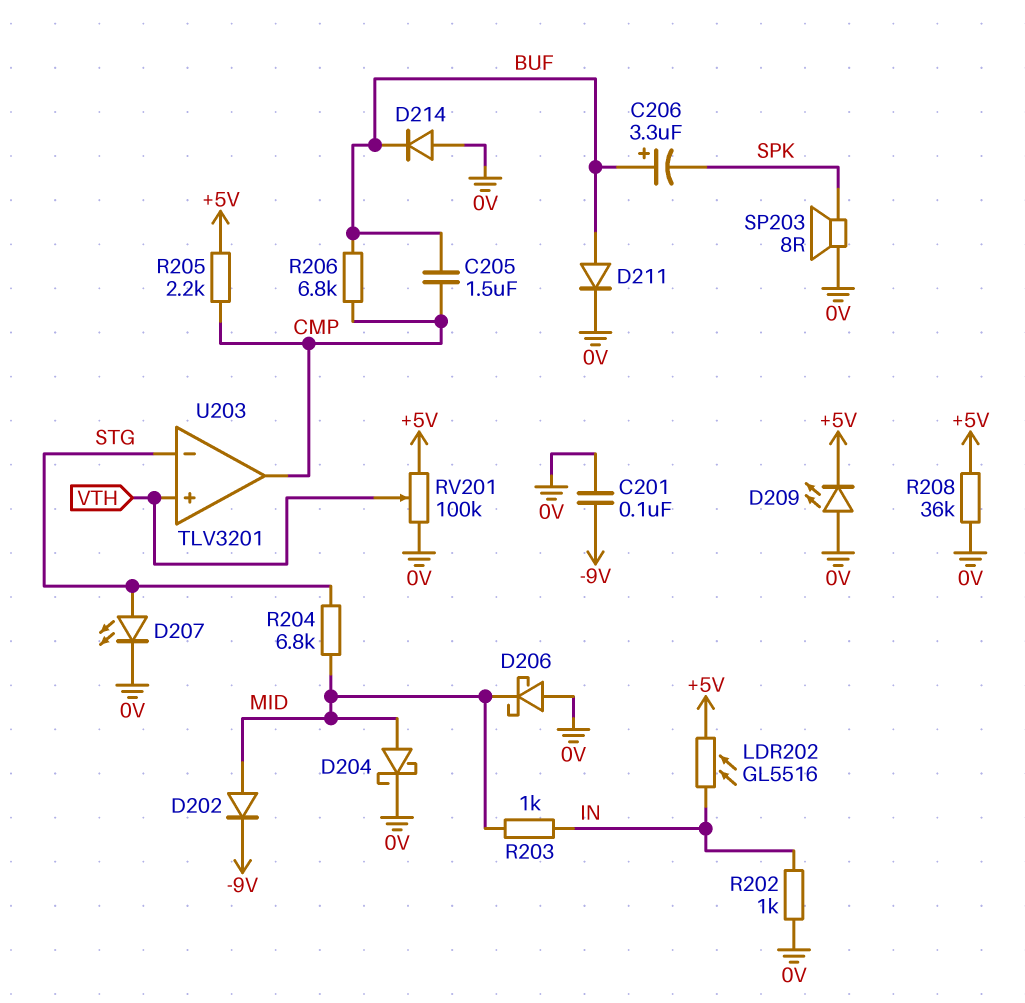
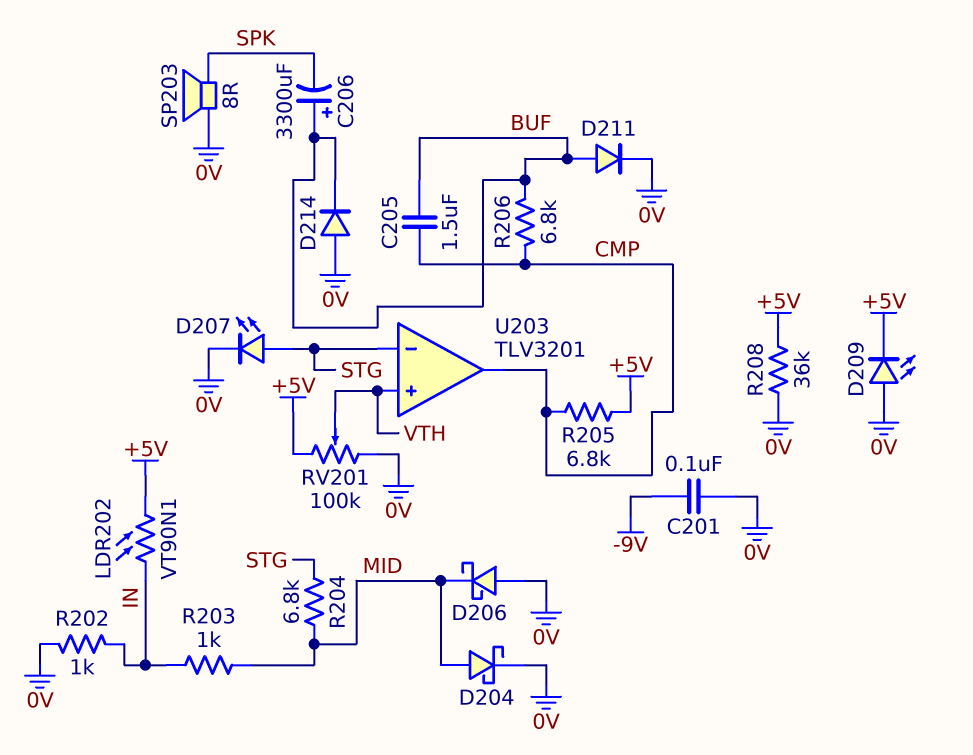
C206: 3.3uF (plus BUF, minus SPK) -> 3300uF (plus BUF, minus SPK)
D202: diode (A MID, K -9V) -> none
LDR202: GL5516 (+5V, IN) -> VT90N1 (+5V, IN)
R205: 2.2k (+5V, CMP) -> 6.8k (+5V, CMP)

